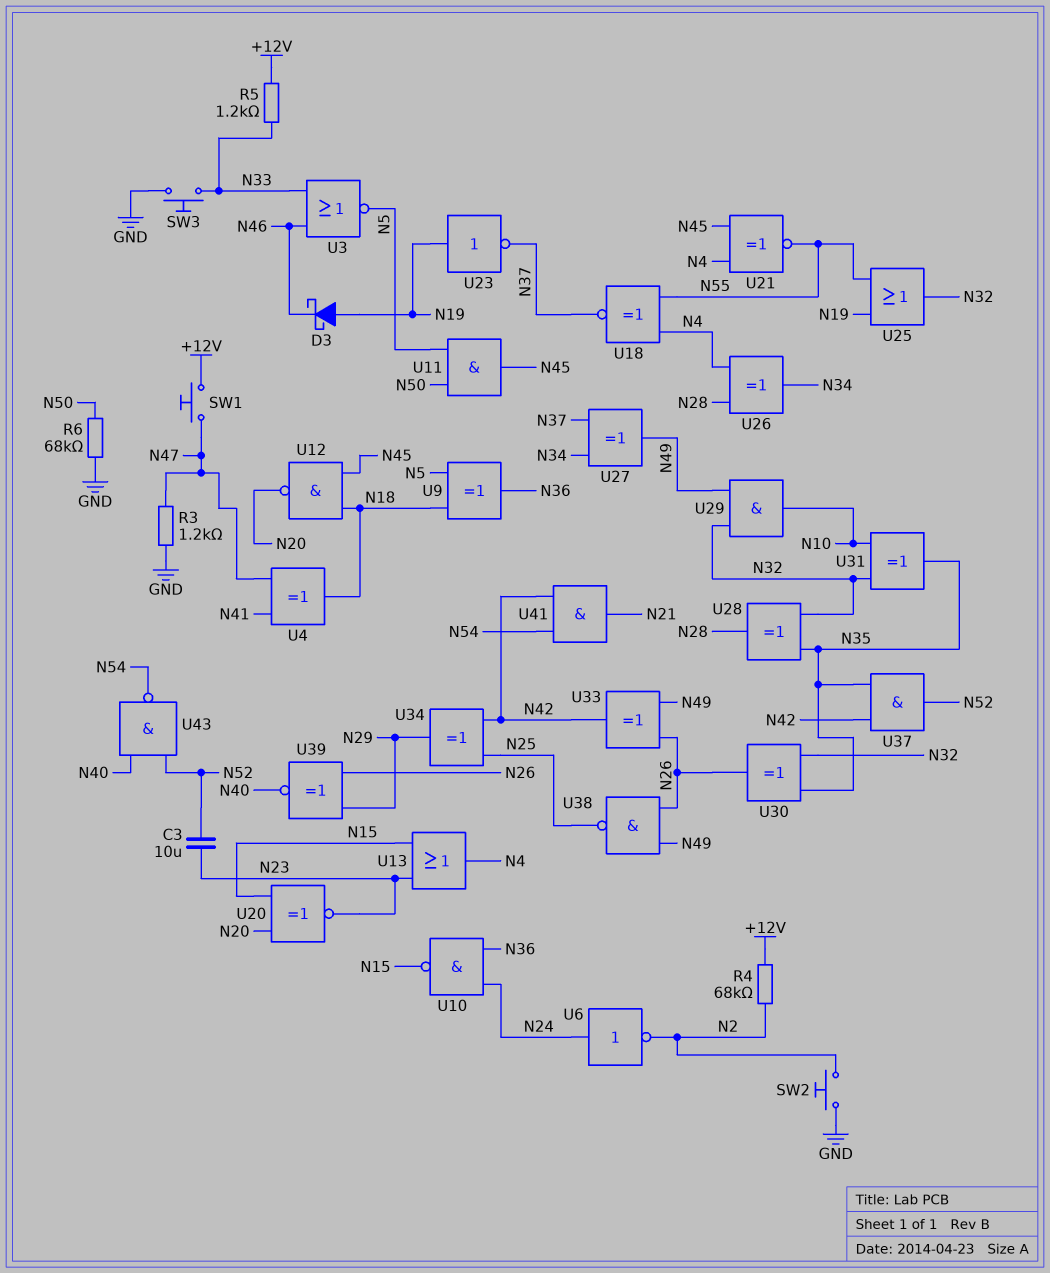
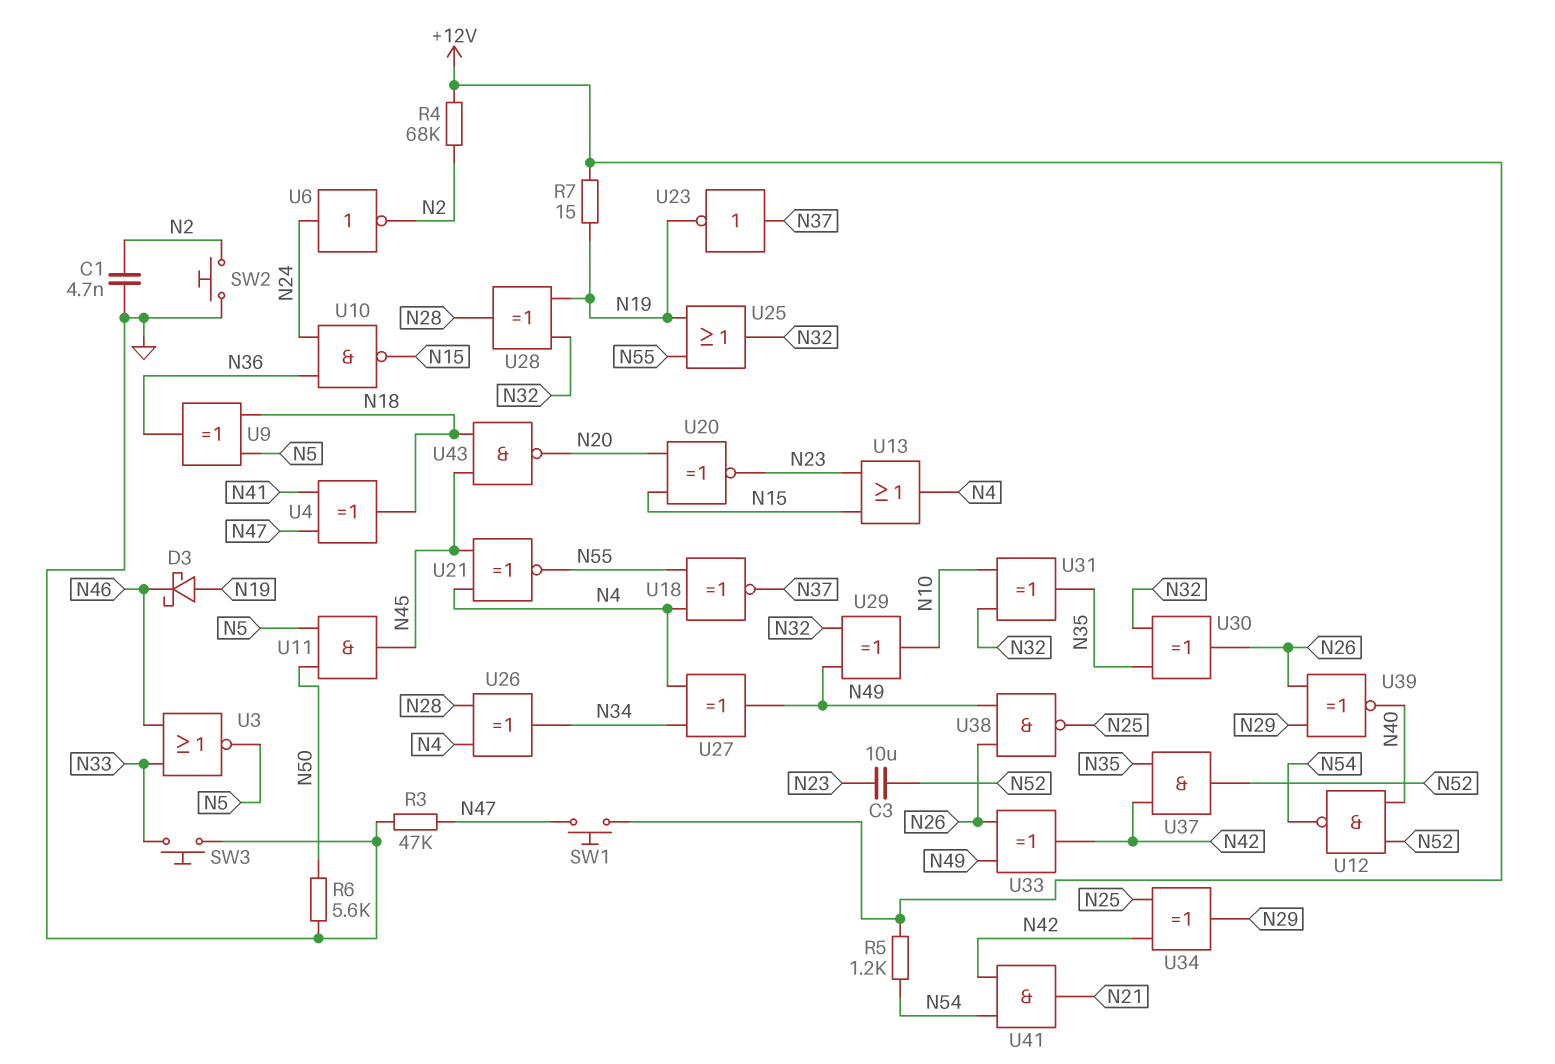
C1: none -> 4.7nF (GND, N2)
R3: 1.2k (GND, N47) -> 47k (GND, N47)
R5: 1.2k (+12V, N33) -> 1.2k (+12V, N54)
R6: 68k (GND, N50) -> 5.6k (GND, N50)
R7: none -> 15 (+12V, N19)
U12: NAND (in N18, in N45, out N20) -> NAND (in N40, in N52, out N54)
U23: NOT (in N19, out N37) -> NOT (in N37, out N19)
U27: XOR (in N34, in N37, out N49) -> XOR (in N4, in N34, out N49)
U28: XOR (in N32, in N35, out N28) -> XOR (in N19, in N32, out N28)
U29: AND (in N32, in N49, out N10) -> XOR (in N32, in N49, out N10)
U43: NAND (in N40, in N52, out N54) -> NAND (in N18, in N45, out N20)

